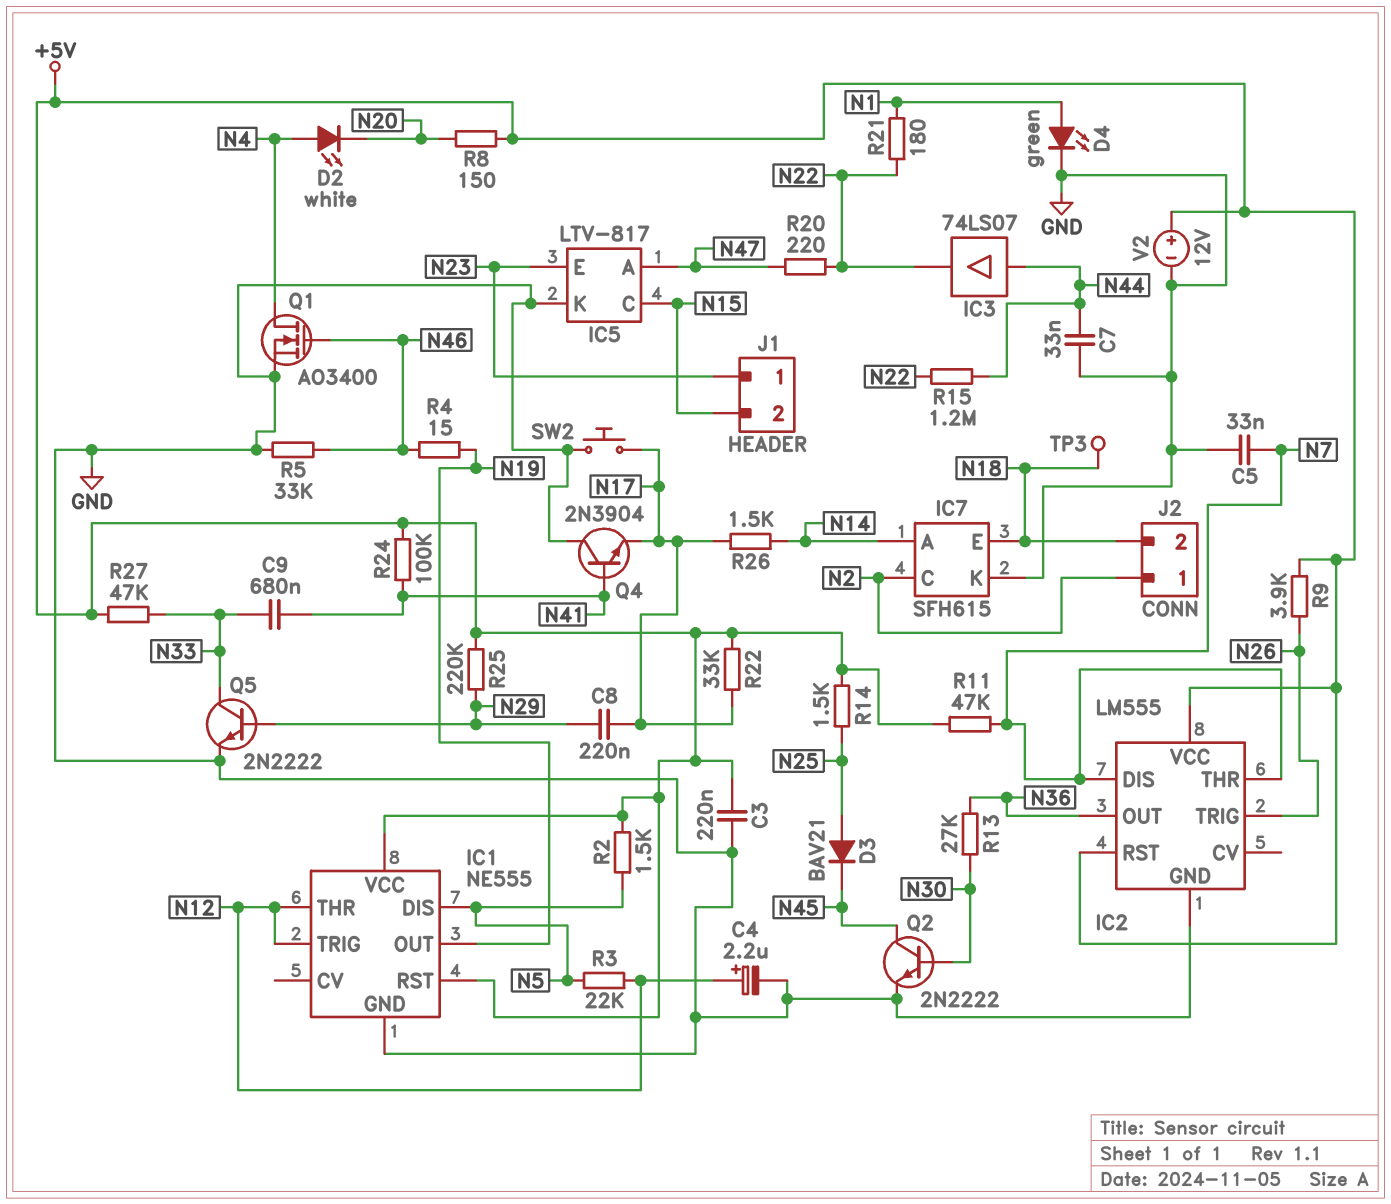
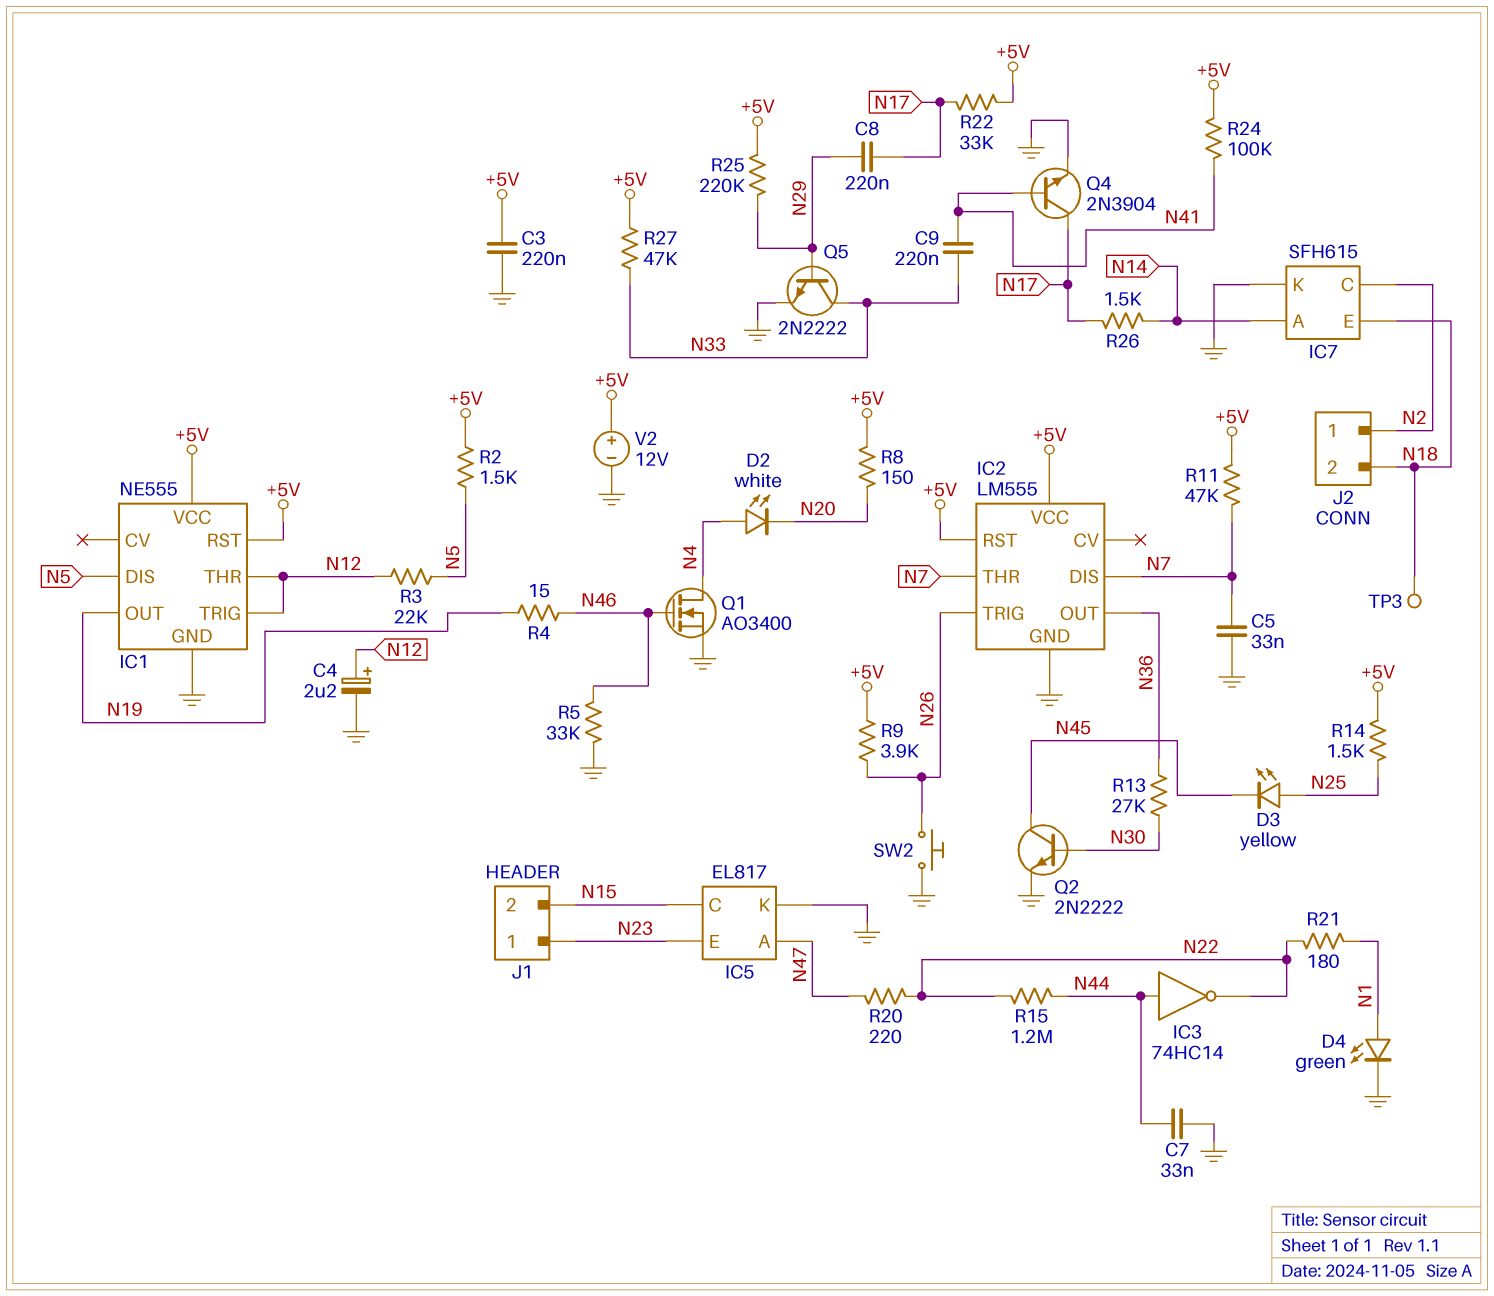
C9: 680nF (N33, N41) -> 220nF (N33, N41)
D3: diode BAV21 (A N25, K N45) -> LED yellow (A N25, K N45)
IC3: buffer 74LS07 (in N44, out N22) -> NOT 74HC14 (in N44, out N22)
IC5: LTV-817 -> EL817
Q4: NPN 2N3904 (B N41, C GND, E N17) -> NPN 2N3904 (B N41, C N17, E GND)
SW2: button (GND, N17) -> button (GND, N26)

